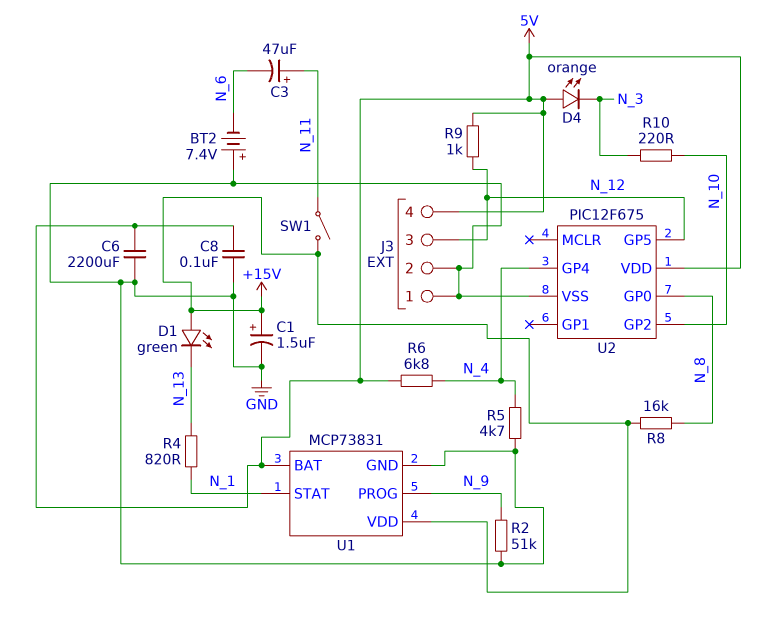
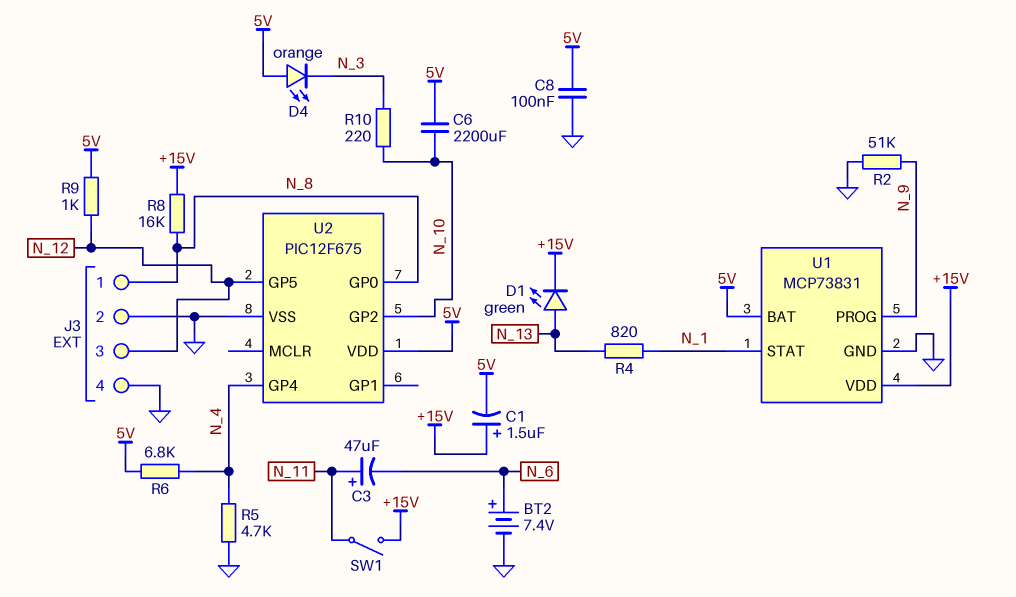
BT2: 7.4V (plus GND, minus N_6) -> 7.4V (plus N_6, minus GND)
C1: 1.5uF (plus +15V, minus GND) -> 1.5uF (plus +15V, minus 5V)
C6: 2200uF (5V, GND) -> 2200uF (5V, N_10)
D1: LED green (A +15V, K N_13) -> LED green (A N_13, K +15V)
J3 pin 1: GND -> N_8
J3 pin 4: 5V -> GND

